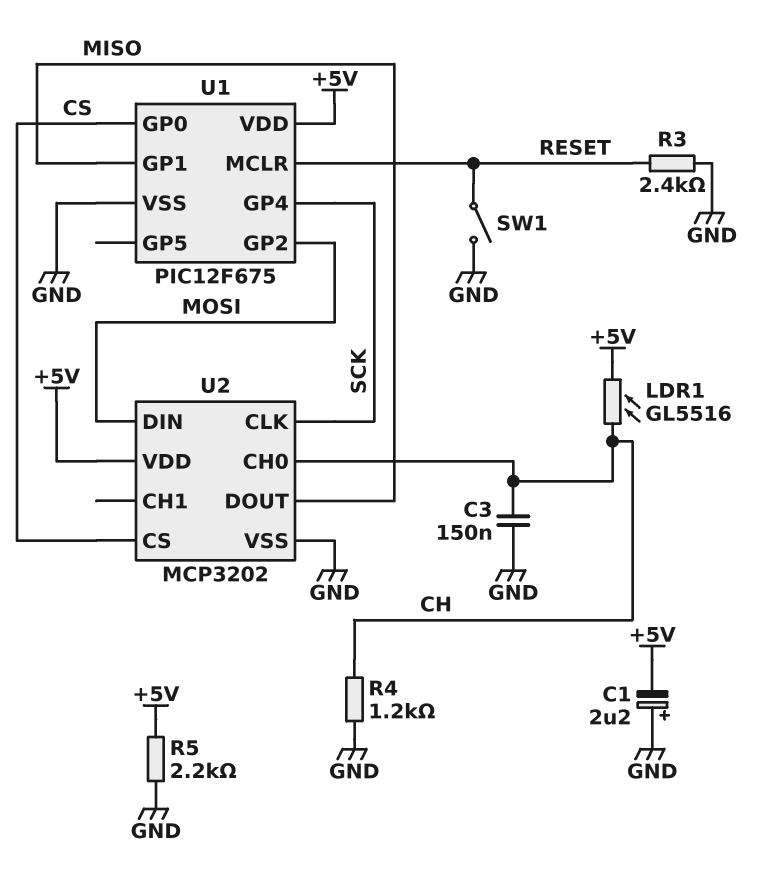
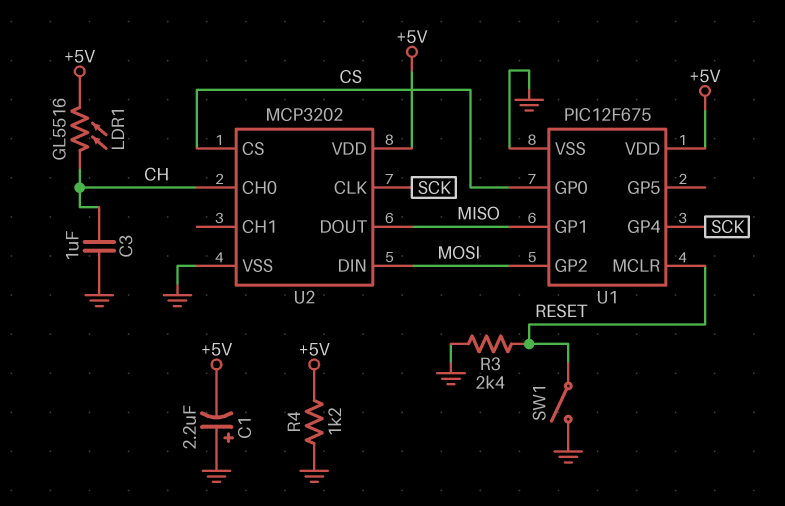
C3: 150nF (CH, GND) -> 1uF (CH, GND)
R4: 1.2k (CH, GND) -> 1.2k (+5V, GND)
R5: 2.2k (+5V, GND) -> none

